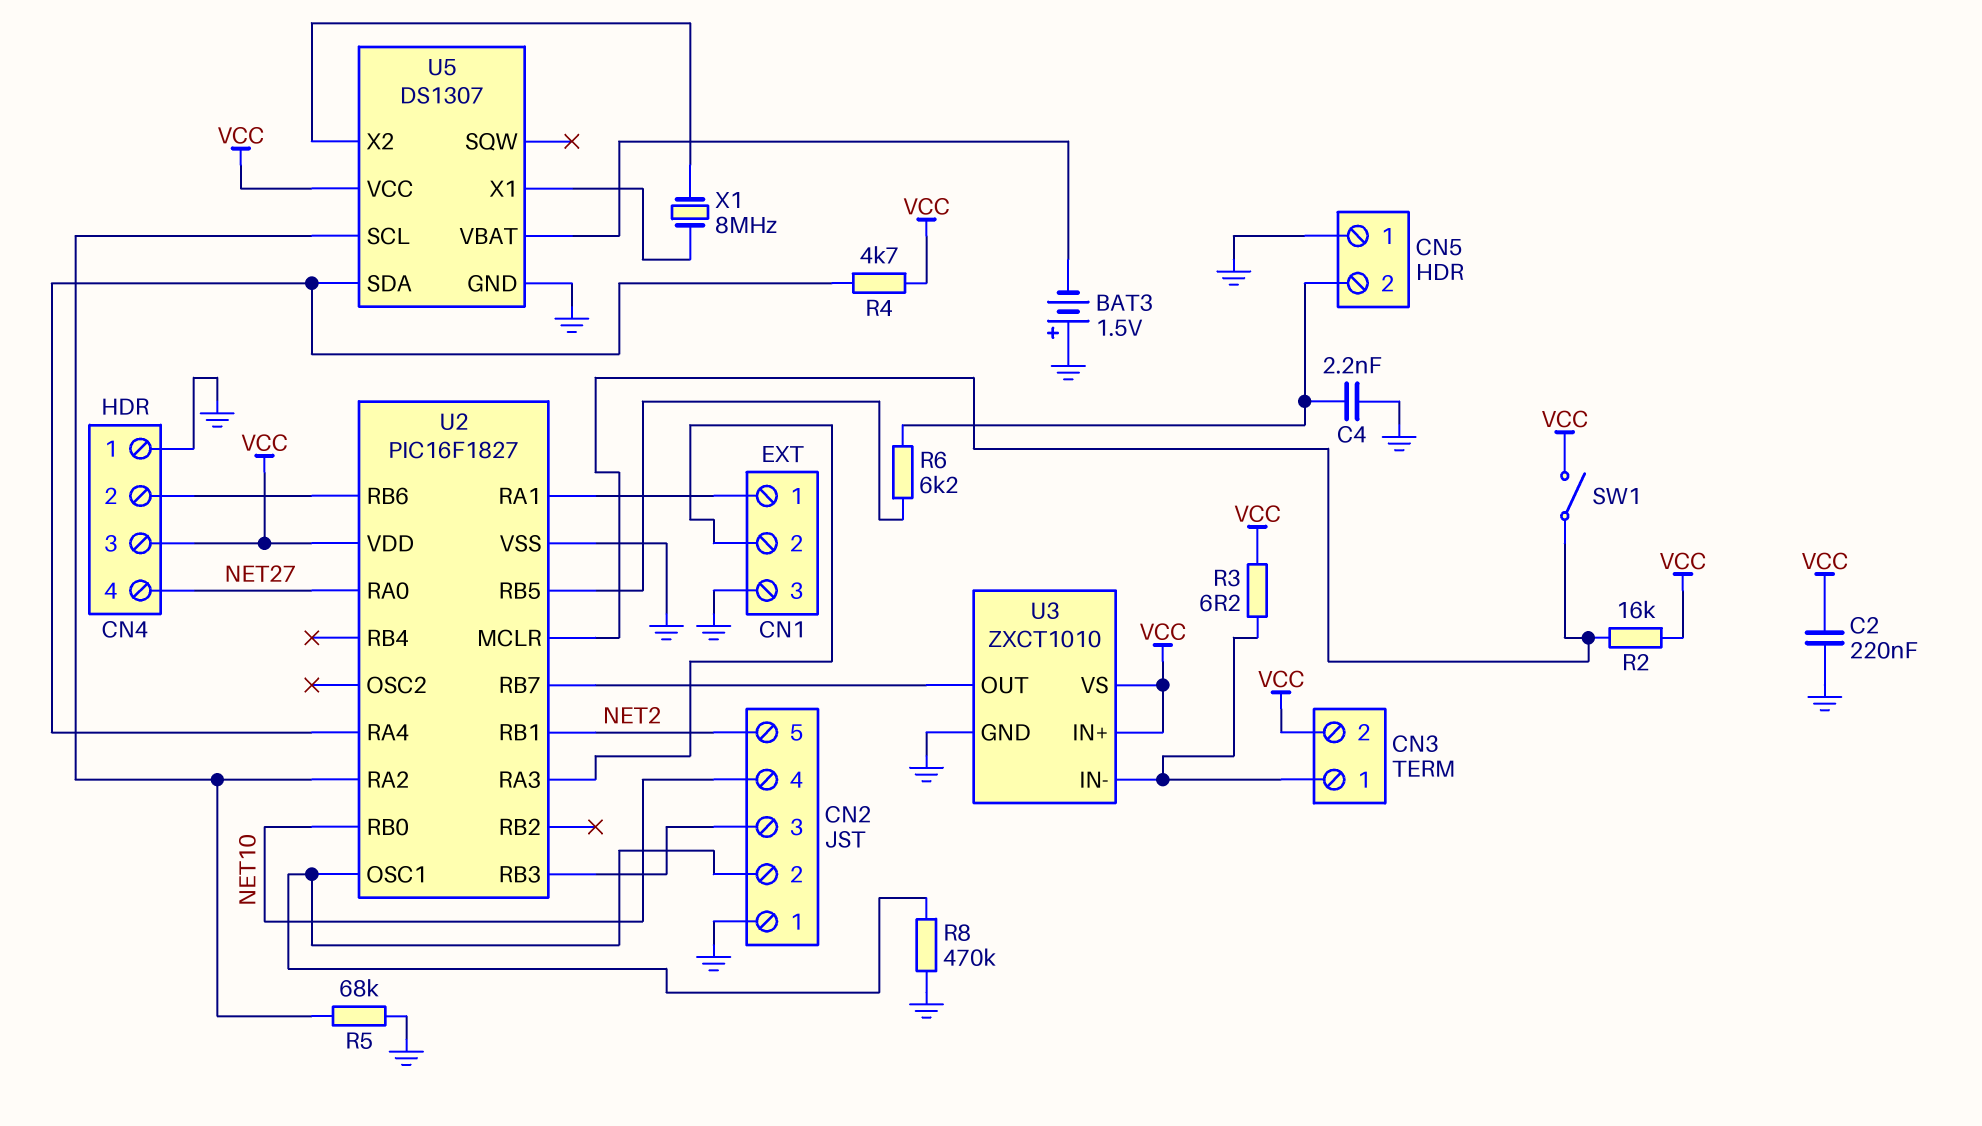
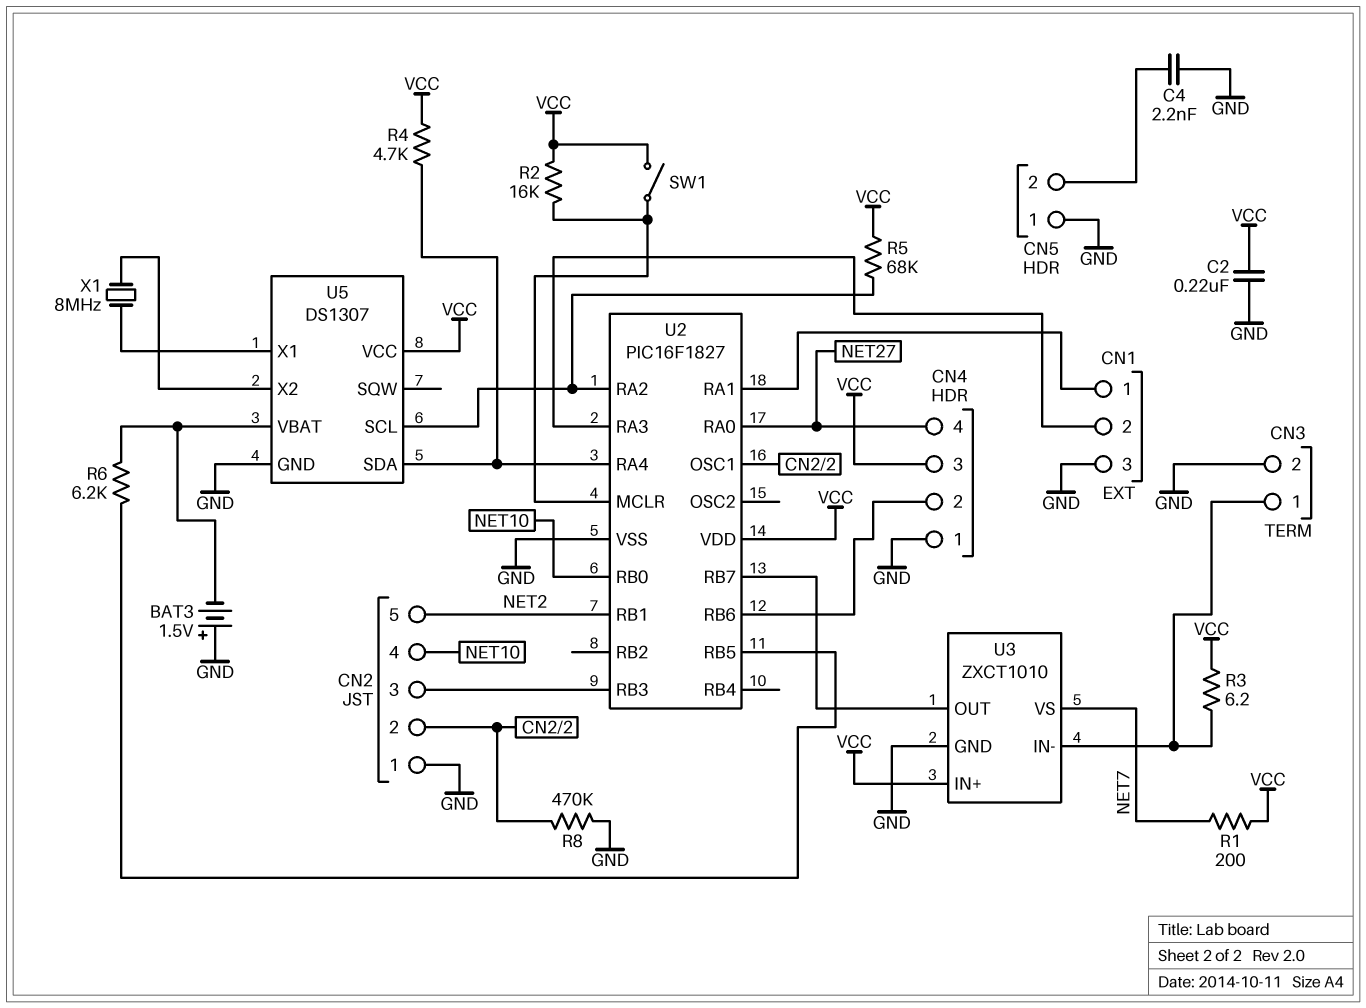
CN3 pin 2: VCC -> GND
R1: none -> 200 (NET7, VCC)
R5: 68k (GND, U2/RA2) -> 68k (U2/RA2, VCC)
R6: 6.2k (CN5/2, U2/RB5) -> 6.2k (U2/RB5, U5/VBAT)
U3 pin VS: VCC -> NET7

